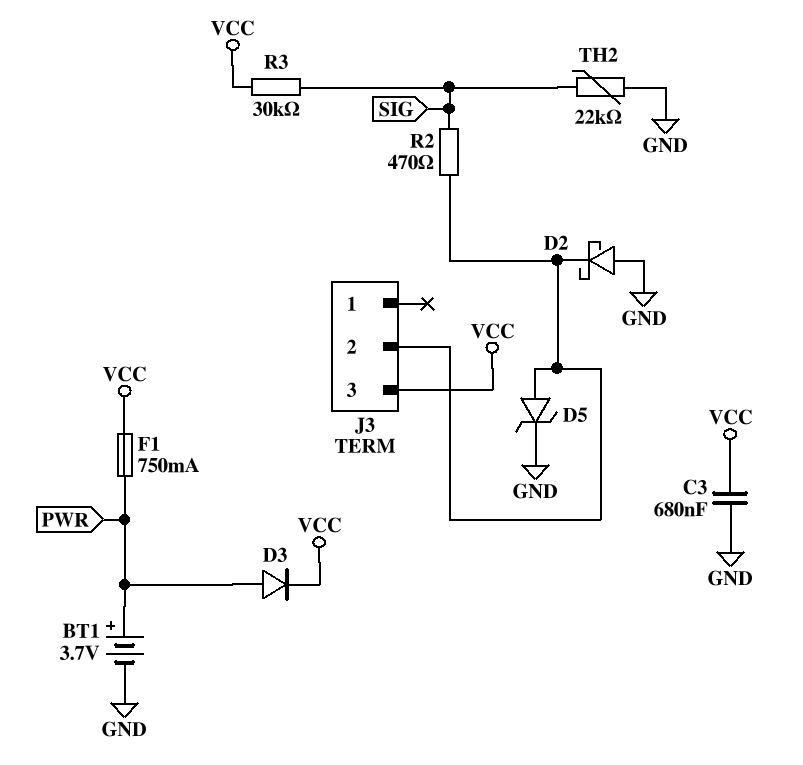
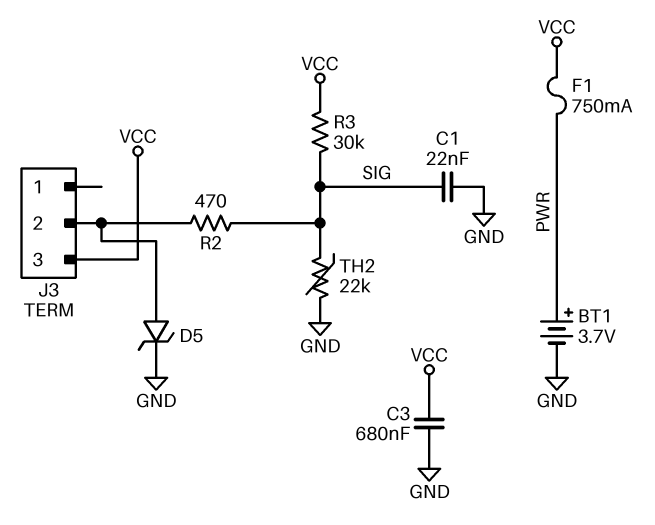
C1: none -> 22nF (GND, SIG)
D2: schottky (A GND, K J3/2) -> none
D3: diode (A PWR, K VCC) -> none

